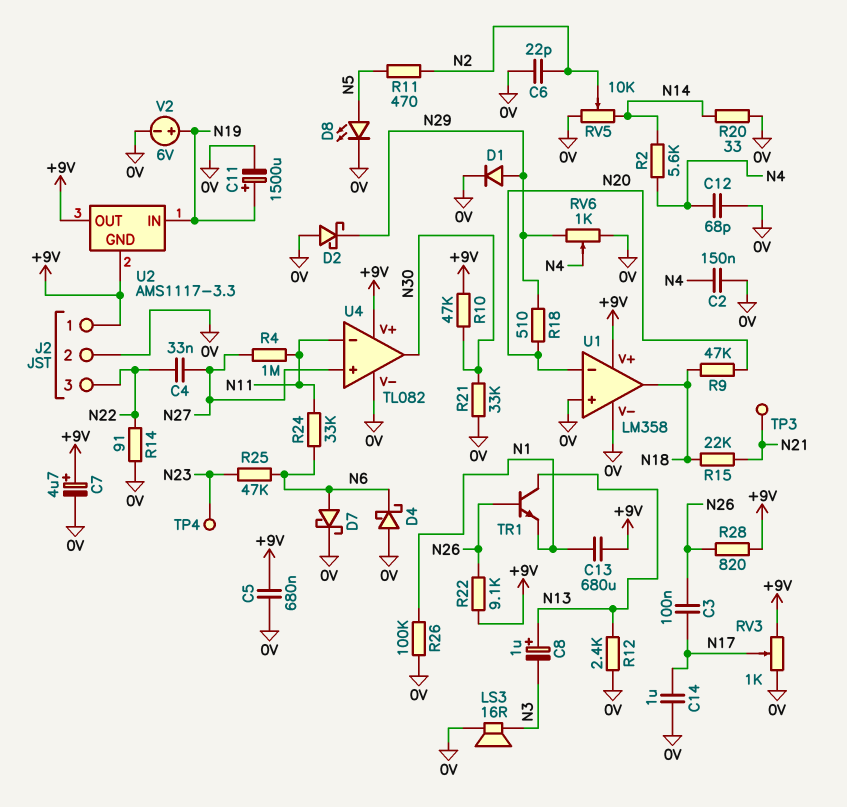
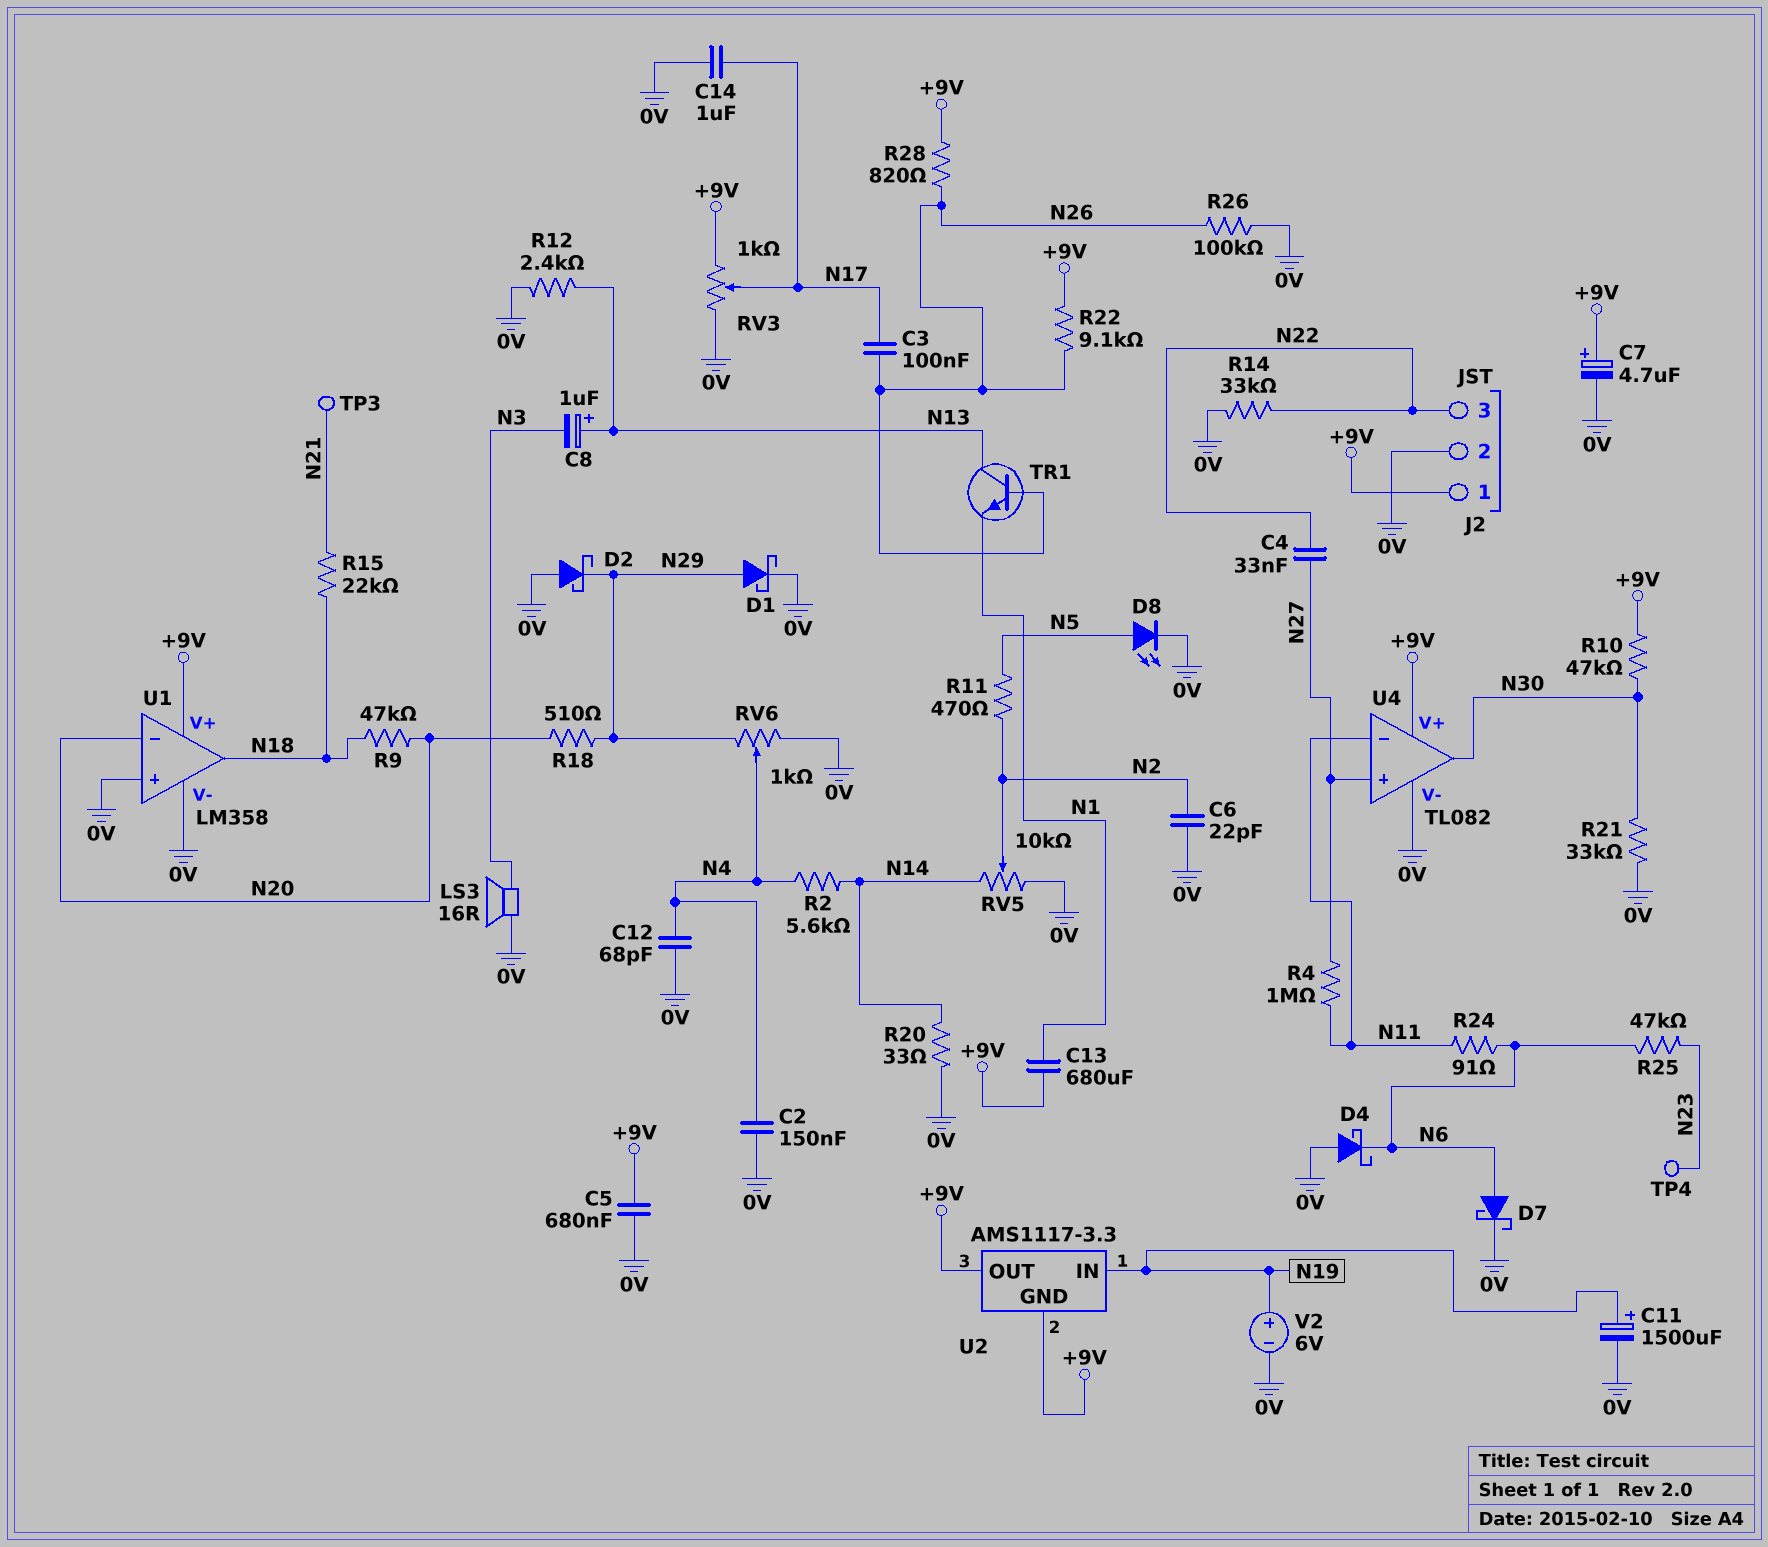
D1: diode (A N29, K 0V) -> schottky (A N29, K 0V)
R14: 91 (0V, N22) -> 33k (0V, N22)
R24: 33k (N6, N11) -> 91 (N6, N11)
R26: 100k (0V, N1) -> 100k (0V, N26)

